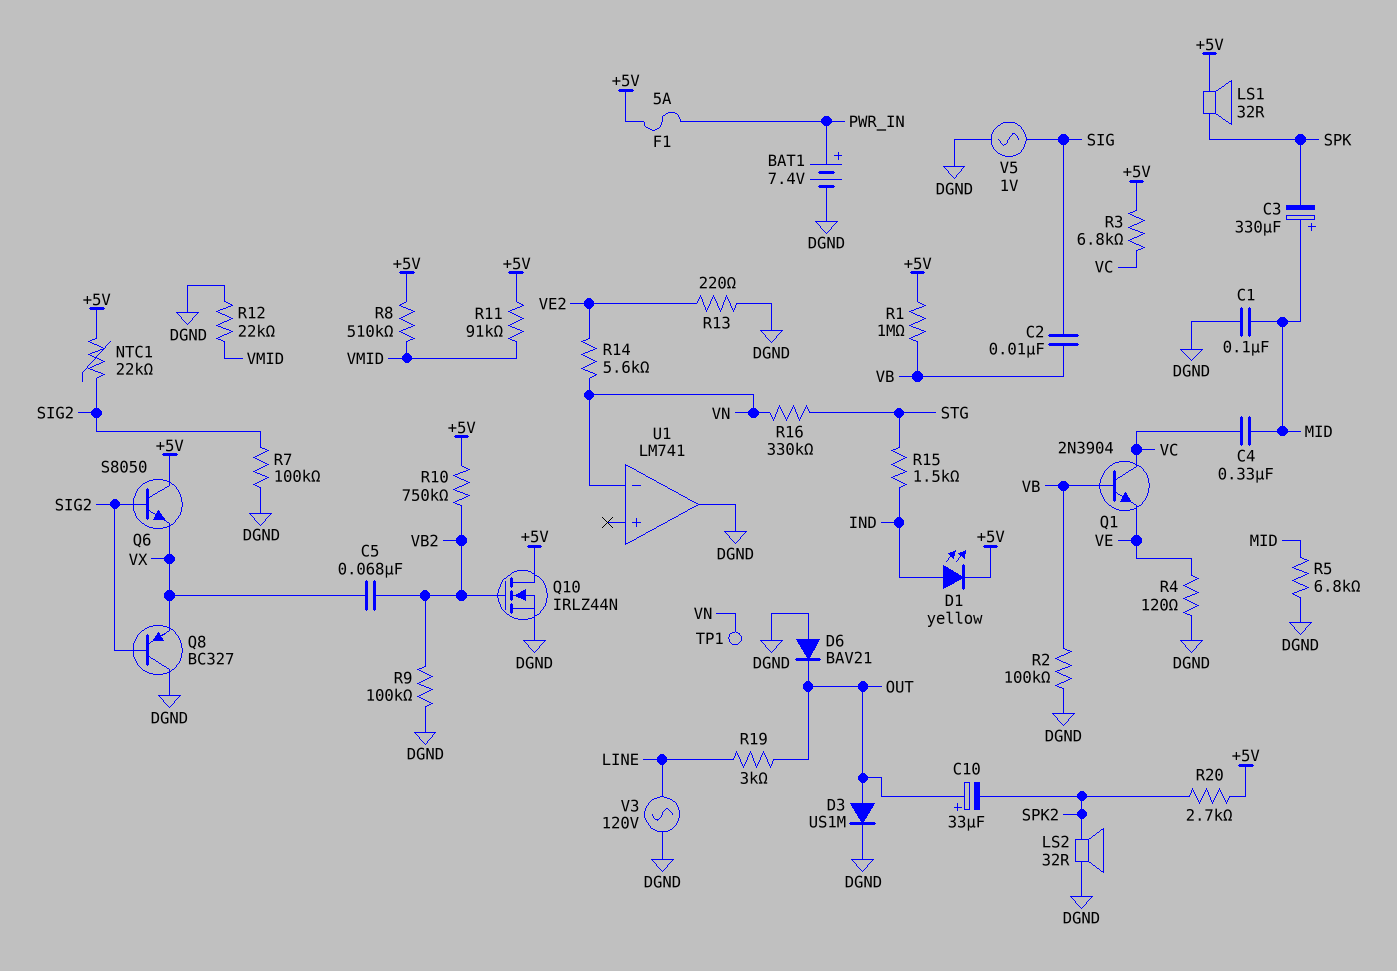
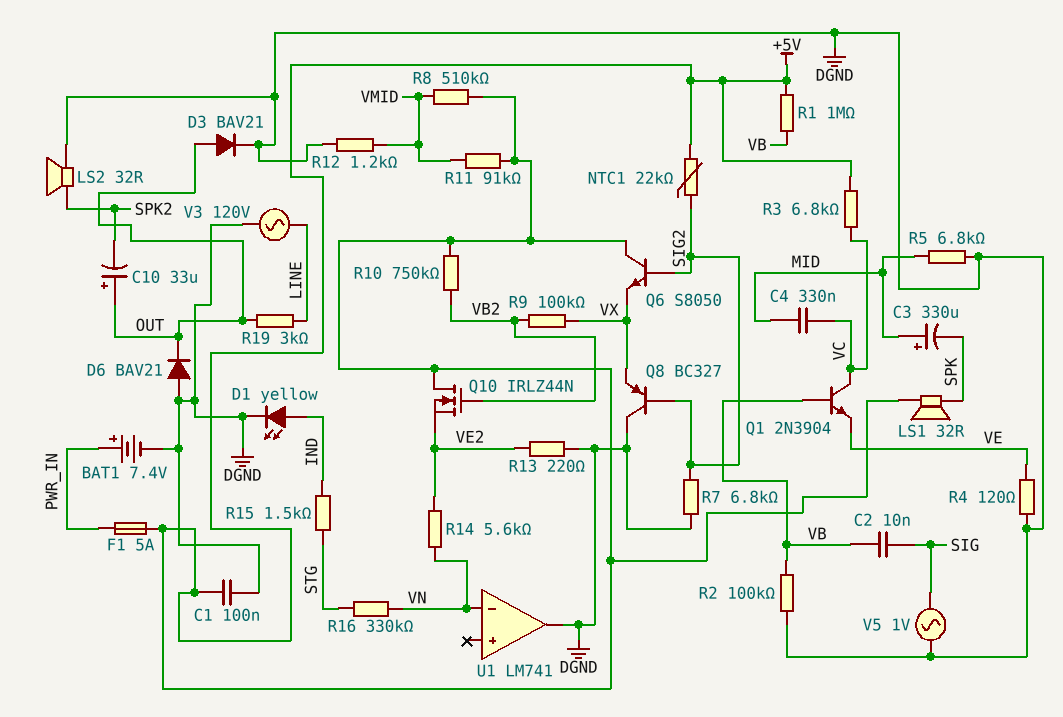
C1: 100nF (DGND, MID) -> 100nF (+5V, DGND)
C5: 68nF (VB2, VX) -> none
D1: LED yellow (A IND, K +5V) -> LED yellow (A IND, K DGND)
D3: diode US1M (A OUT, K DGND) -> diode BAV21 (A OUT, K DGND)
Q10: NMOS IRLZ44N (G VB2, D +5V, S DGND) -> NMOS IRLZ44N (G VB2, D +5V, S VE2)
R7: 100k (DGND, SIG2) -> 6.8k (DGND, SIG2)
R9: 100k (DGND, VB2) -> 100k (VB2, VX)
R12: 22k (DGND, VMID) -> 1.2k (DGND, VMID)
R20: 2.7k (+5V, SPK2) -> none
TP1: test point (VN) -> none

